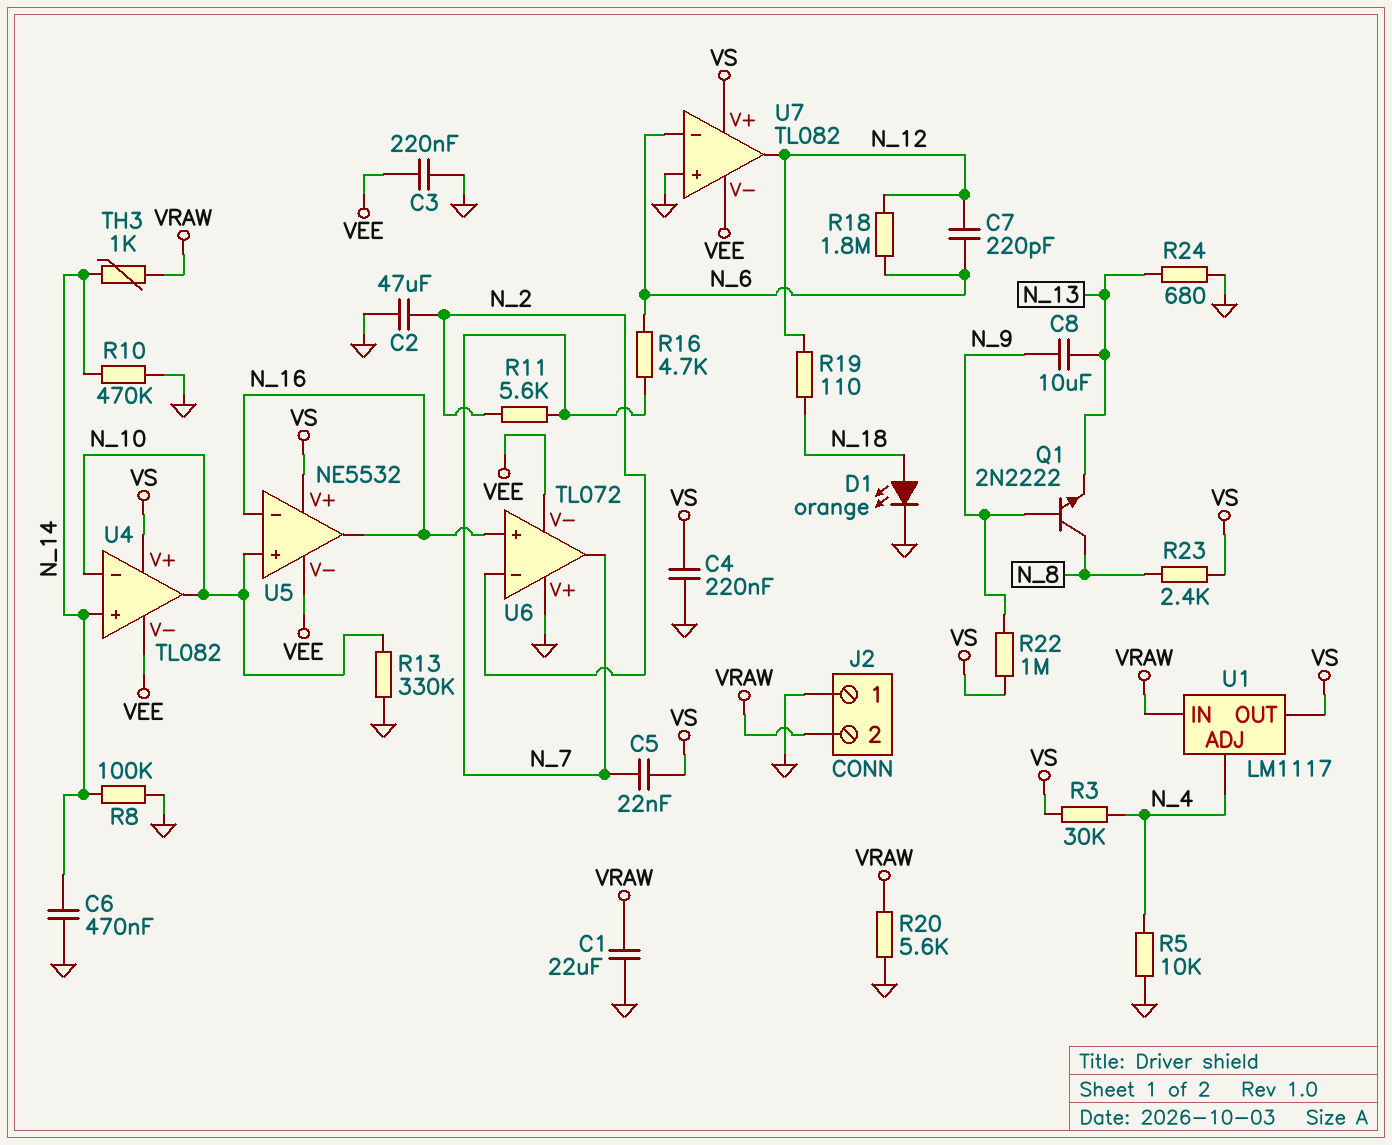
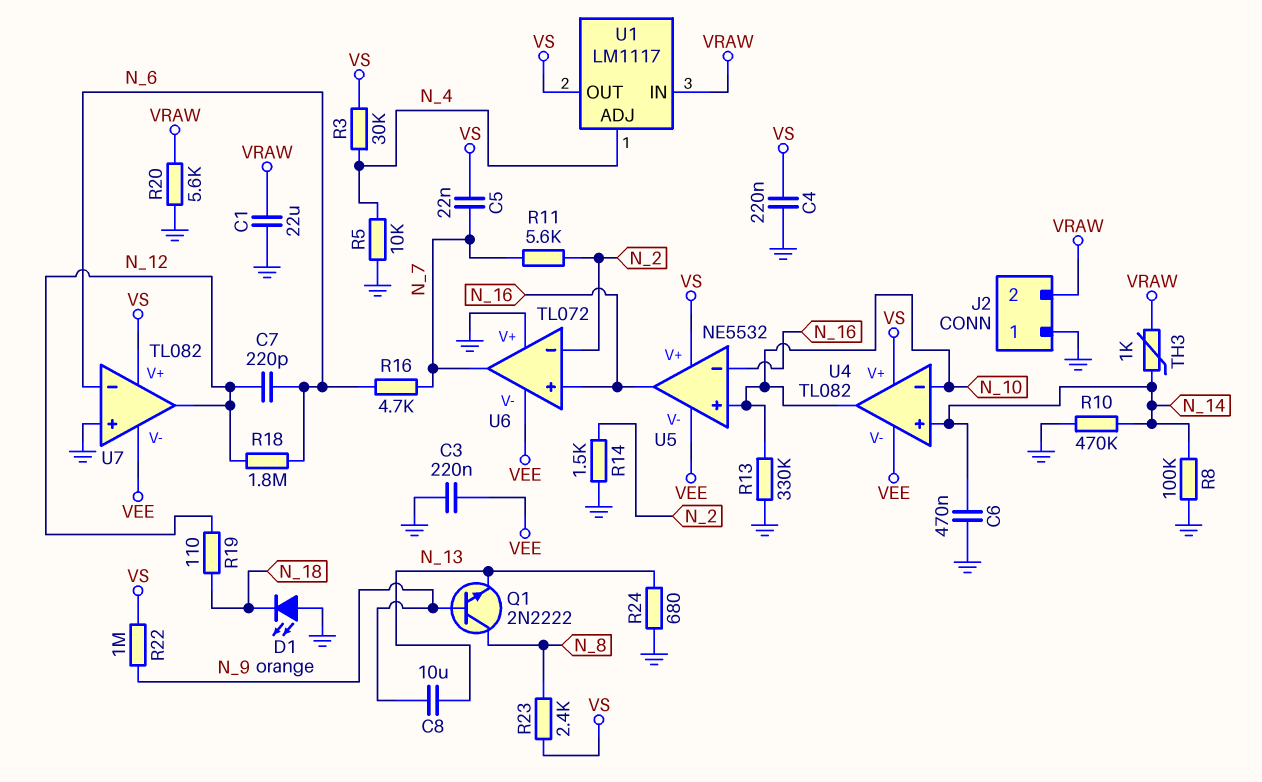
C2: 47uF (GND, N_2) -> none
D1: LED orange (A N_18, K GND) -> LED orange (A GND, K N_18)
R14: none -> 1.5k (GND, N_2)

